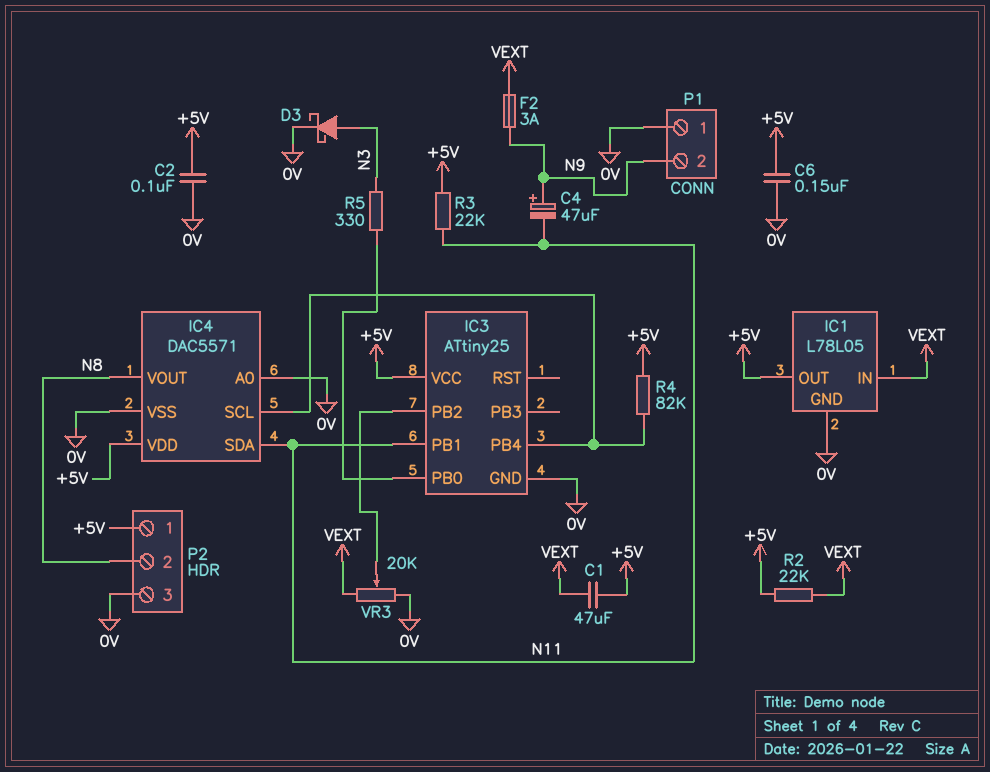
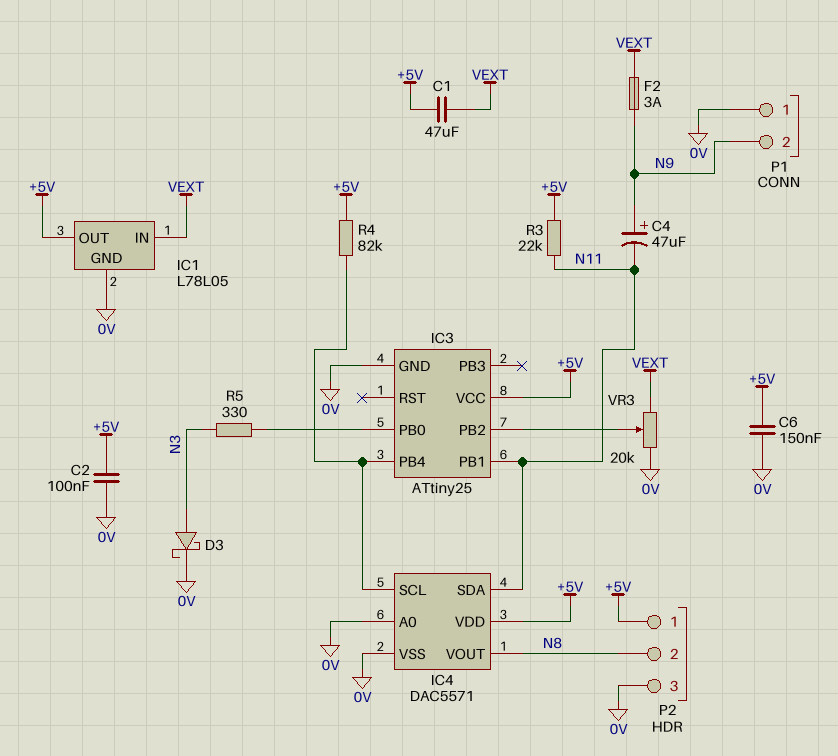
R2: 22k (+5V, VEXT) -> none

